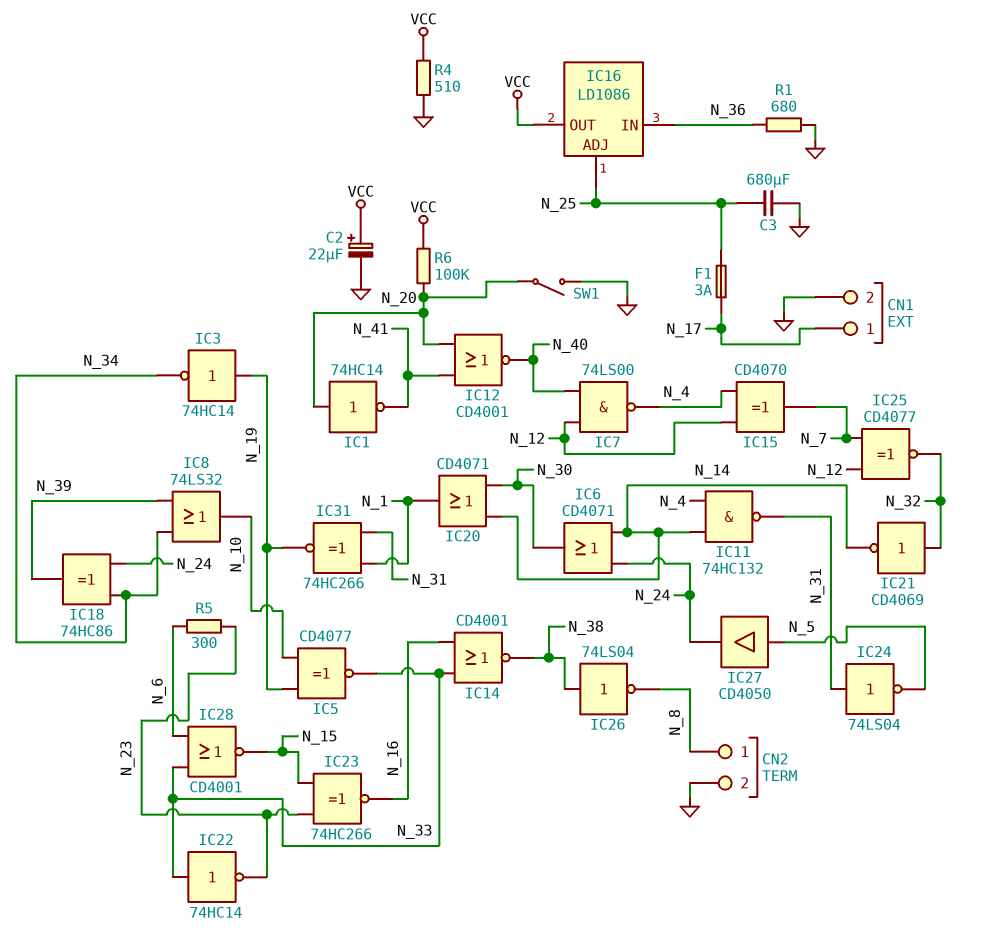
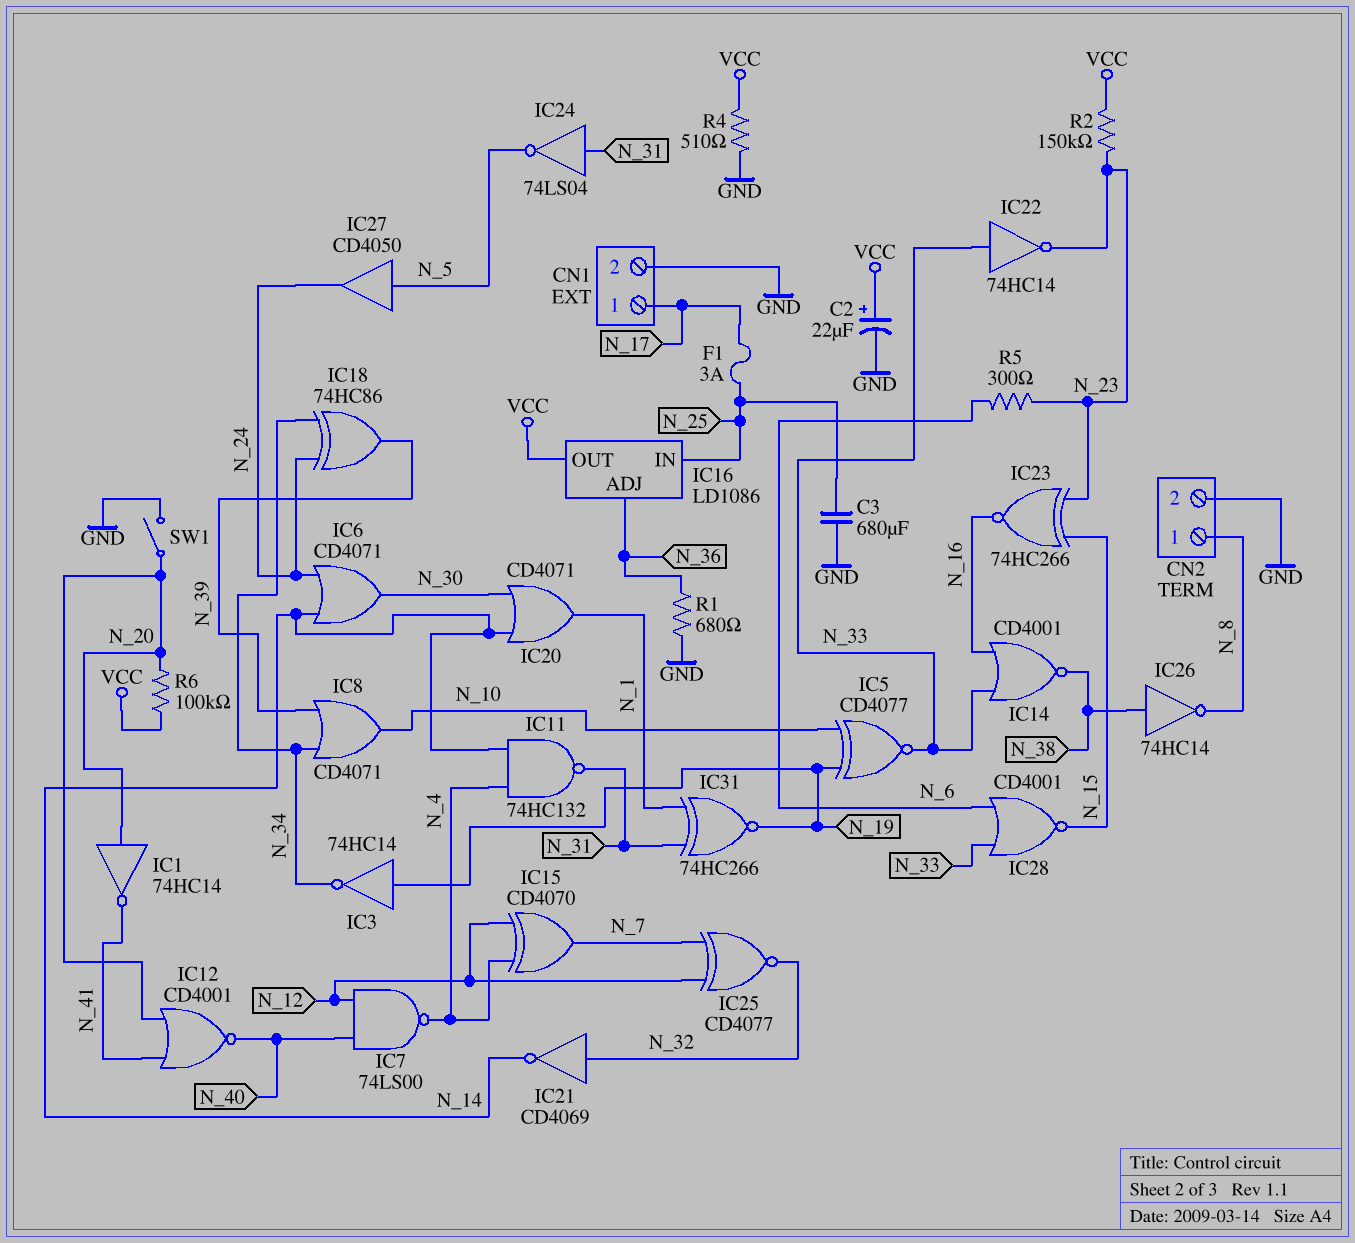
IC8: OR 74LS32 (in N_34, in N_39, out N_10) -> OR CD4071 (in N_34, in N_39, out N_10)
IC16 pin ADJ: N_25 -> N_36
IC16 pin IN: N_36 -> N_25
IC26: NOT 74LS04 (in N_38, out N_8) -> NOT 74HC14 (in N_38, out N_8)
R2: none -> 150k (N_23, VCC)

